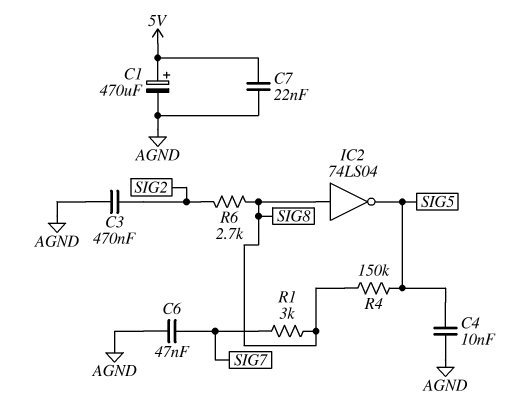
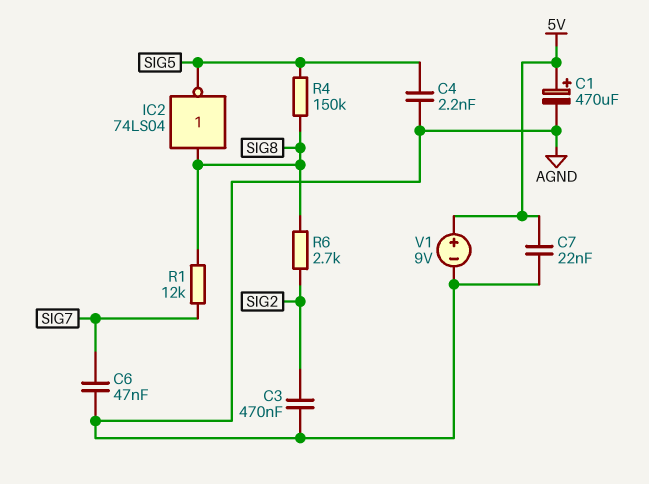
C4: 10nF (AGND, SIG5) -> 2.2nF (AGND, SIG5)
R1: 3k (SIG7, SIG8) -> 12k (SIG7, SIG8)
V1: none -> 9V (plus 5V, minus AGND)

